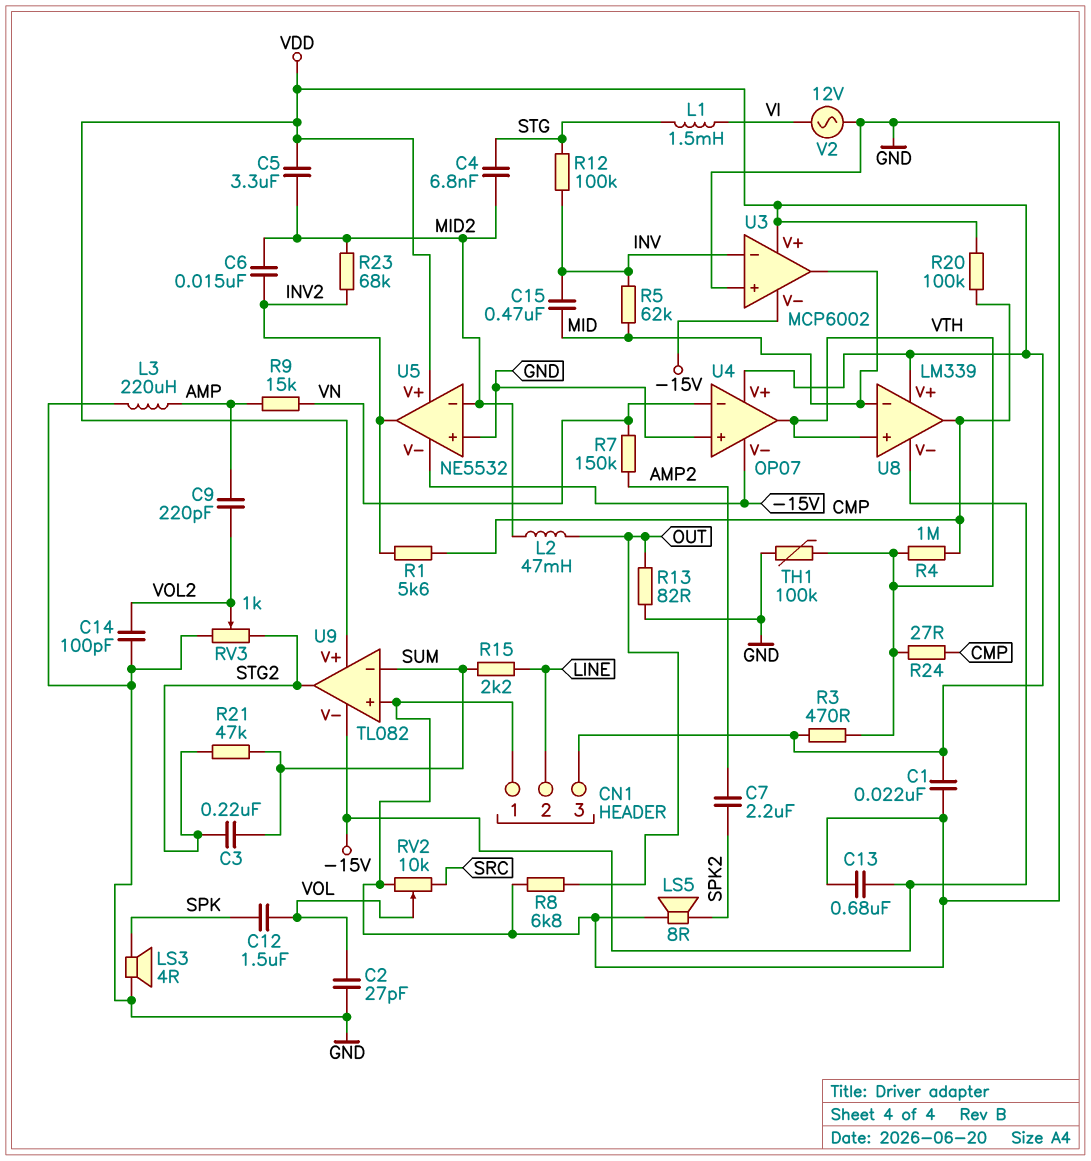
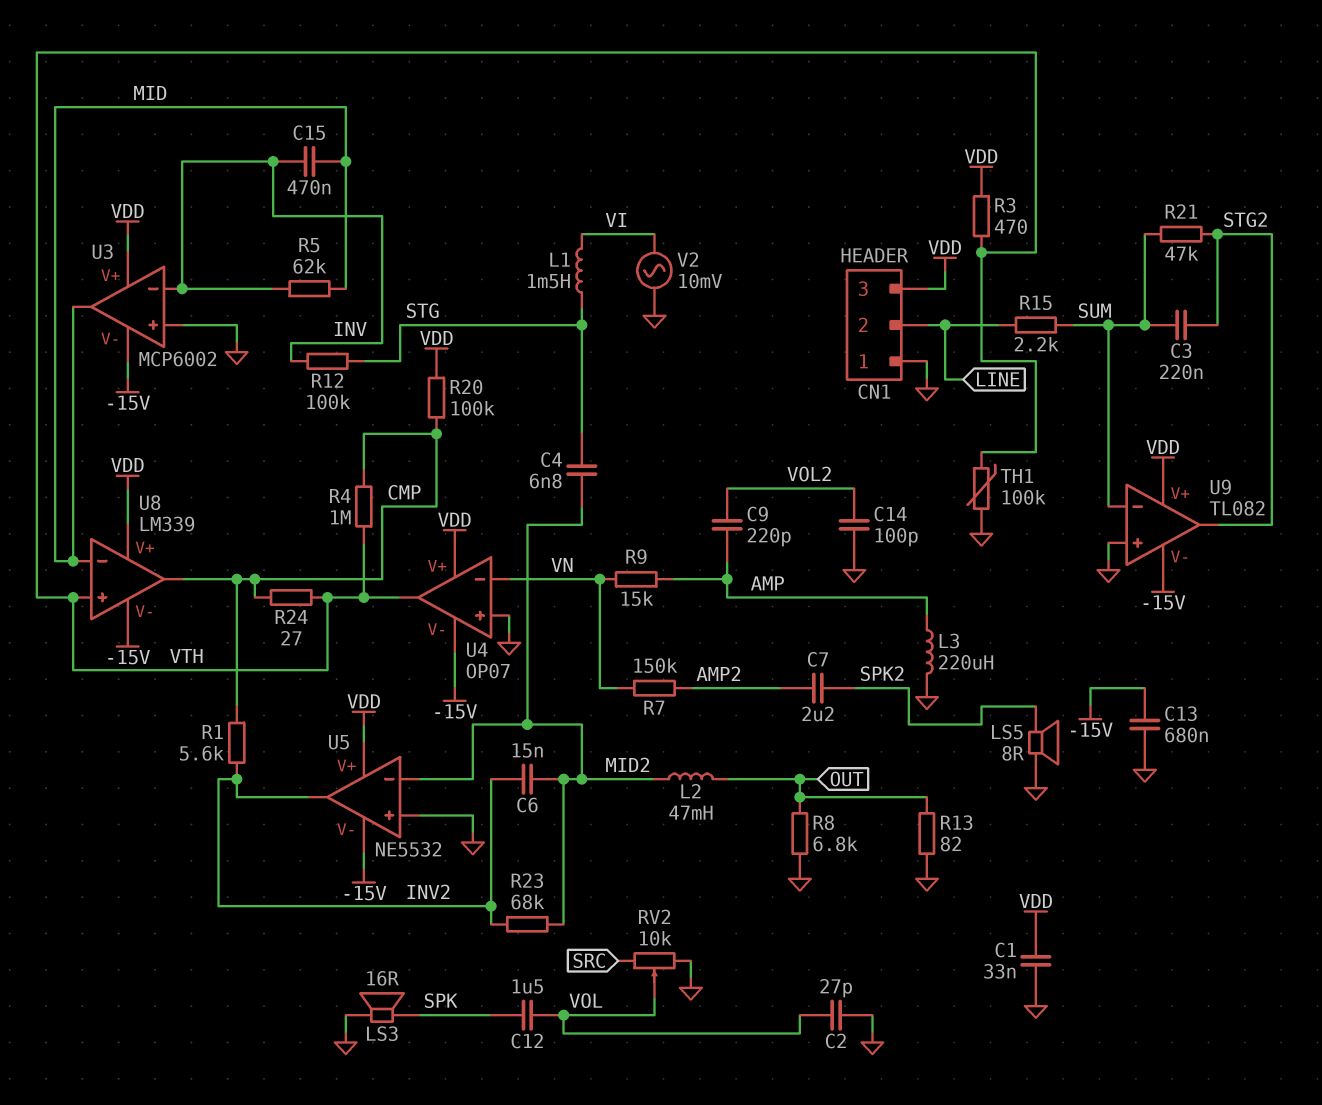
C1: 22nF (GND, VDD) -> 33nF (GND, VDD)
C5: 3.3uF (MID2, VDD) -> none
LS3: speaker 4R (GND, SPK) -> speaker 16R (GND, SPK)
RV3: 1k (GND, STG2, wiper VOL2) -> none
V2: AC 12V (GND, VI) -> AC 10mV (GND, VI)

